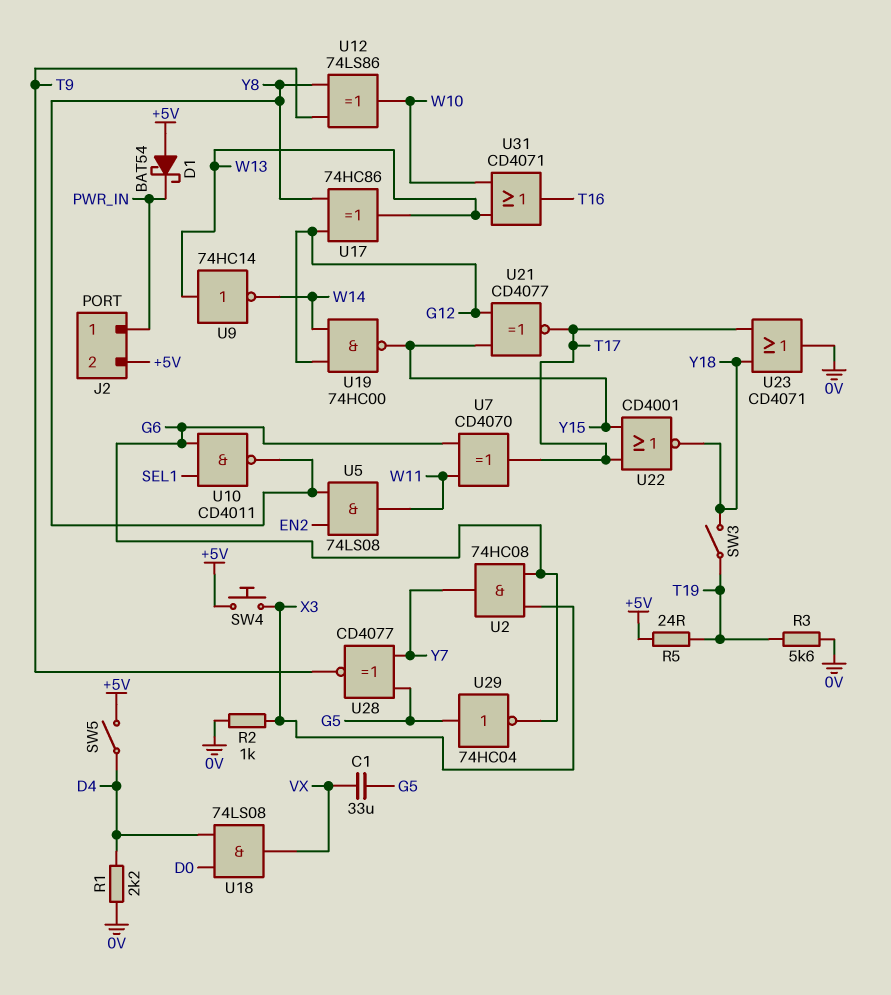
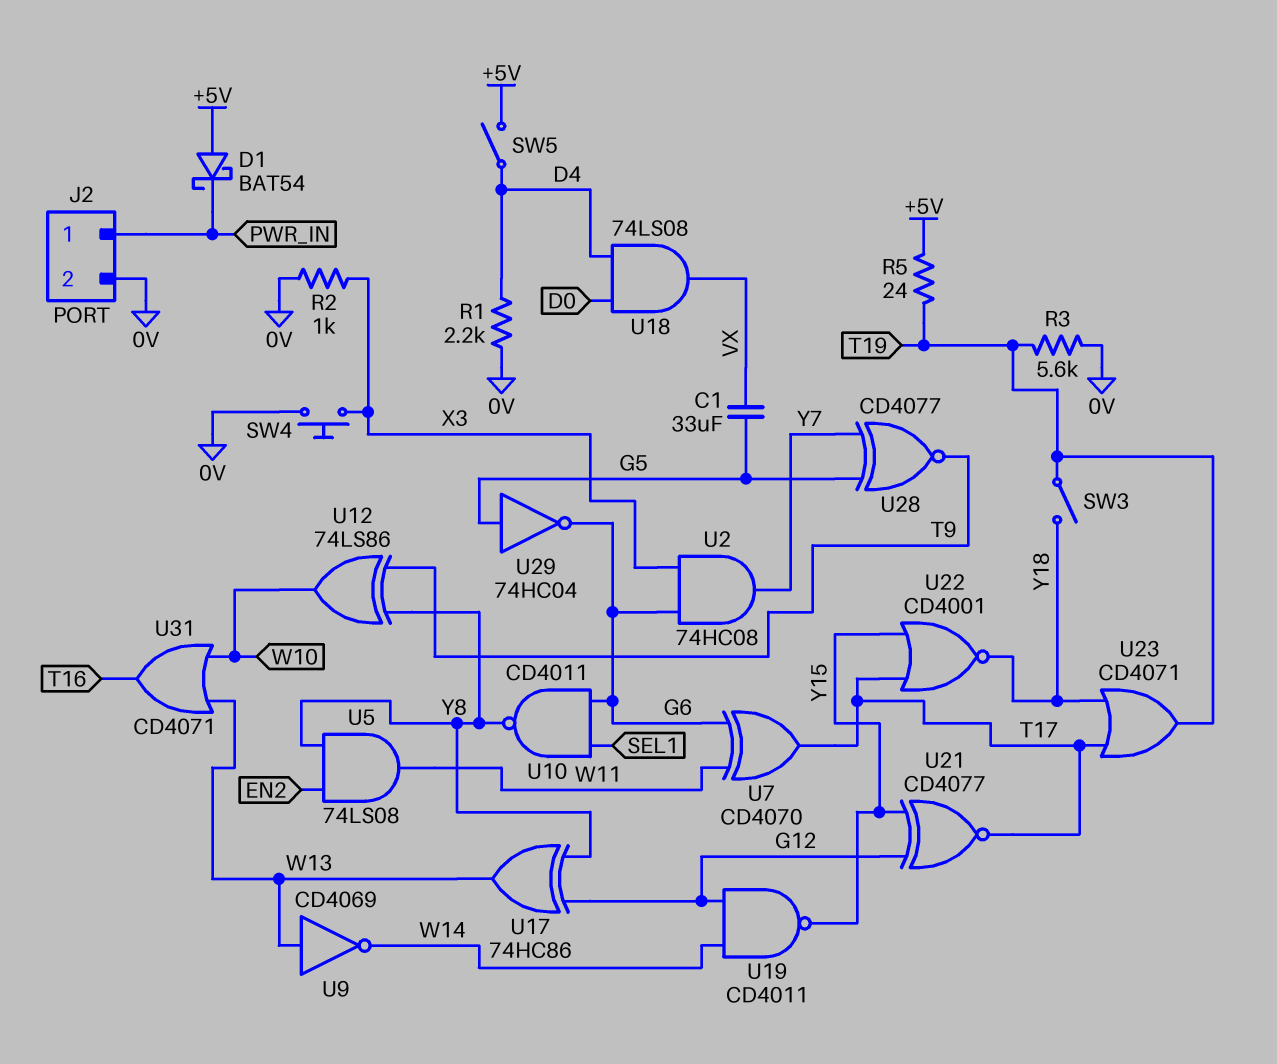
J2 pin 2: +5V -> 0V
SW4: button (+5V, X3) -> button (0V, X3)
U9: NOT 74HC14 (in W13, out W14) -> NOT CD4069 (in W13, out W14)
U19: NAND 74HC00 (in G12, in W14, out Y15) -> NAND CD4011 (in G12, in W14, out Y15)
U23: OR CD4071 (in T17, in Y18, out 0V) -> OR CD4071 (in T17, in Y18, out T19)

